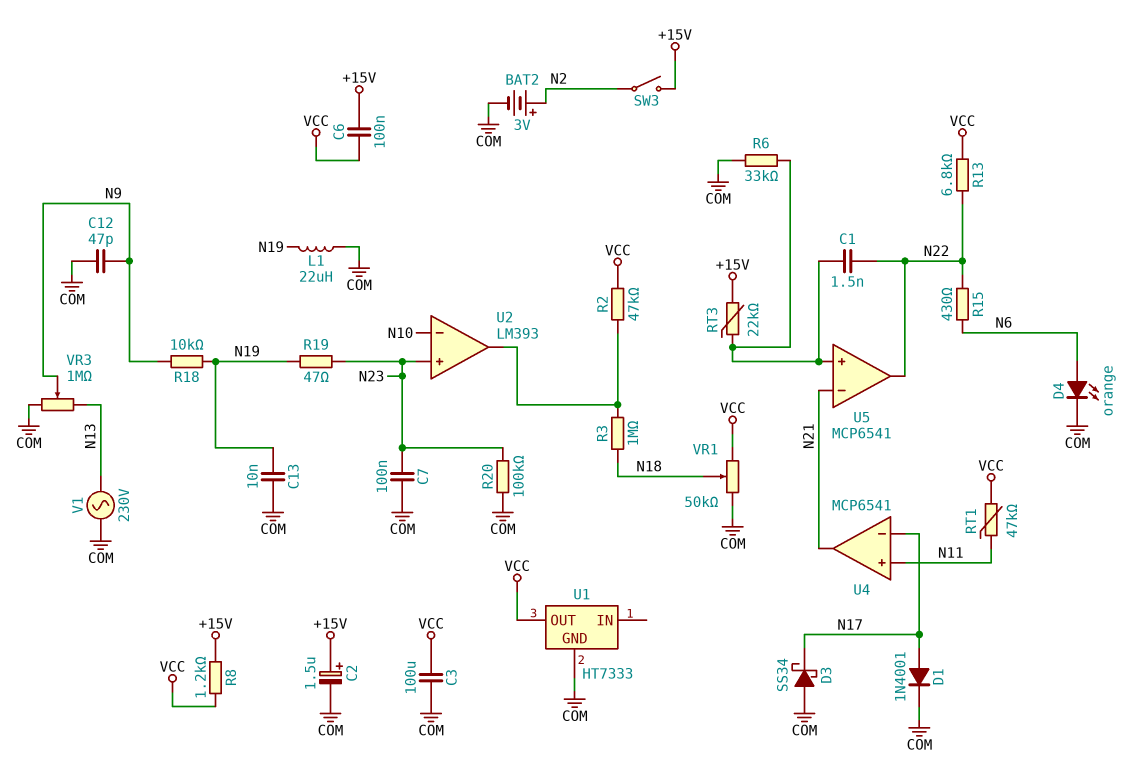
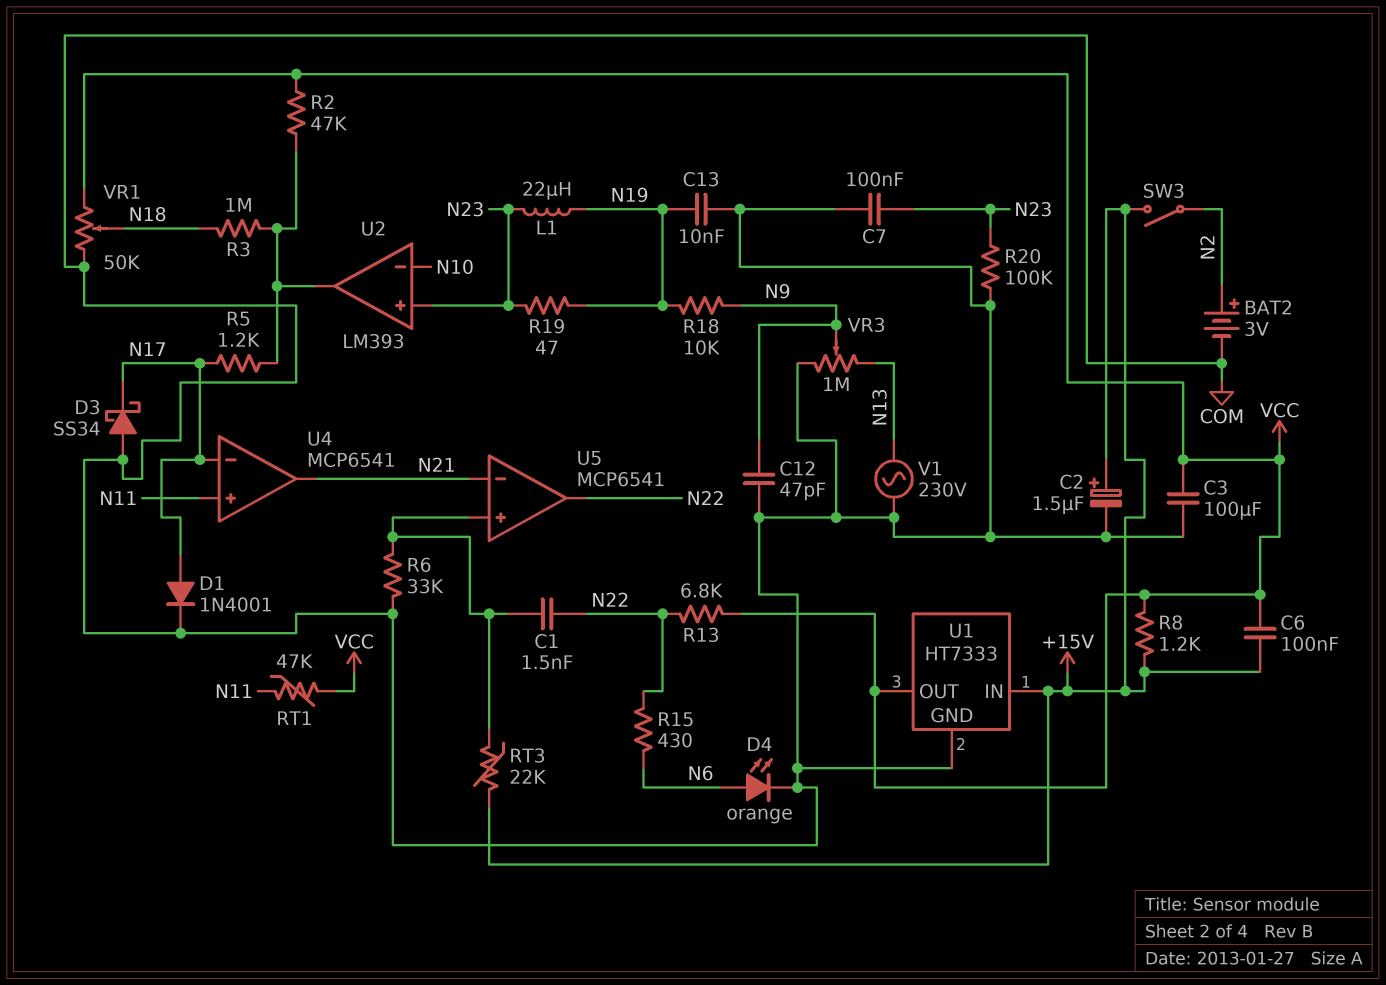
L1: 22uH (COM, N19) -> 22uH (N19, N23)
R5: none -> 1.2k (N17, U2/out)
U1 pin IN: none -> +15V

